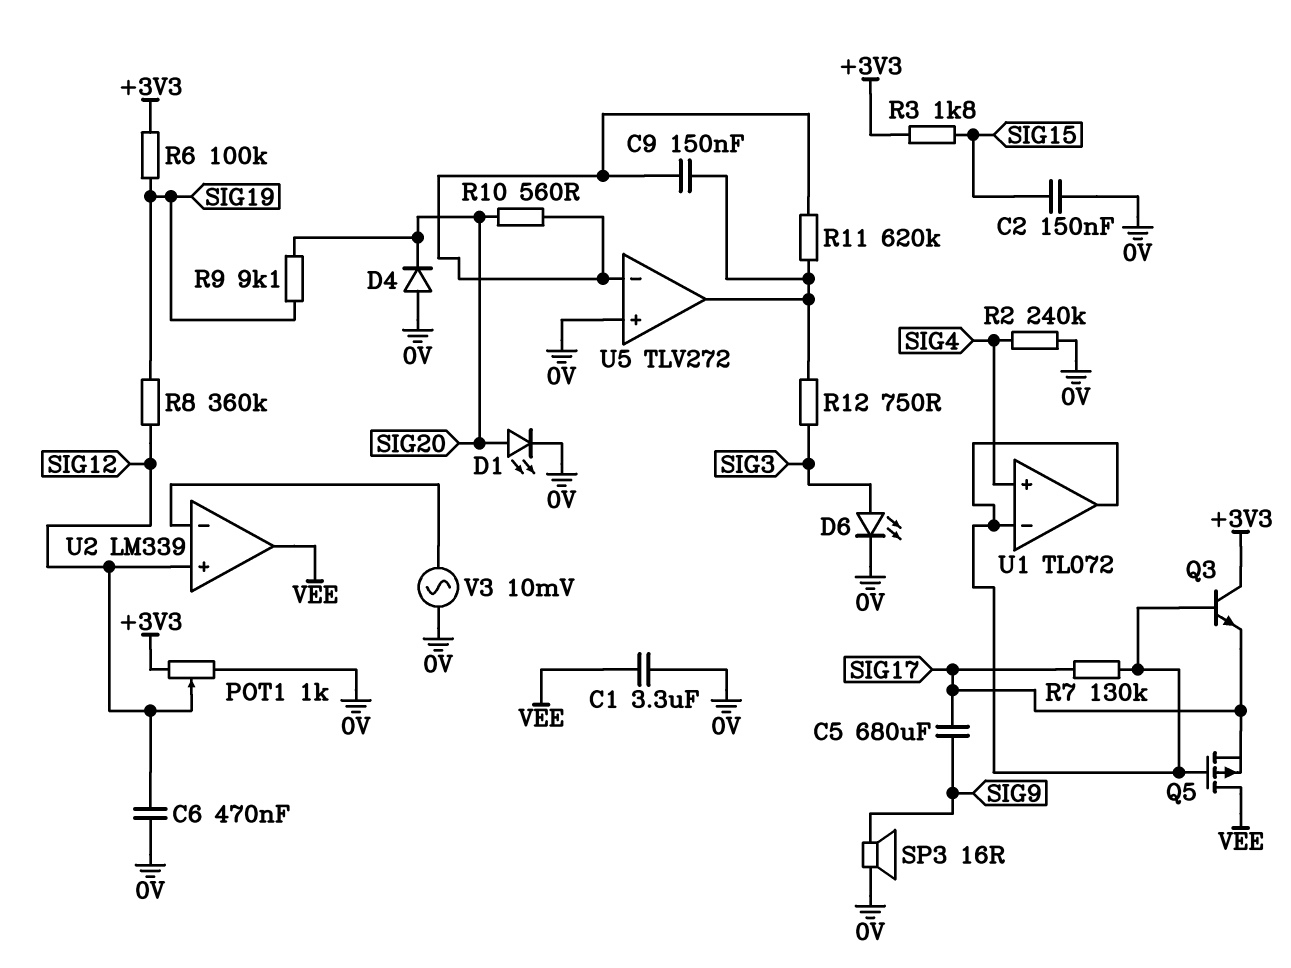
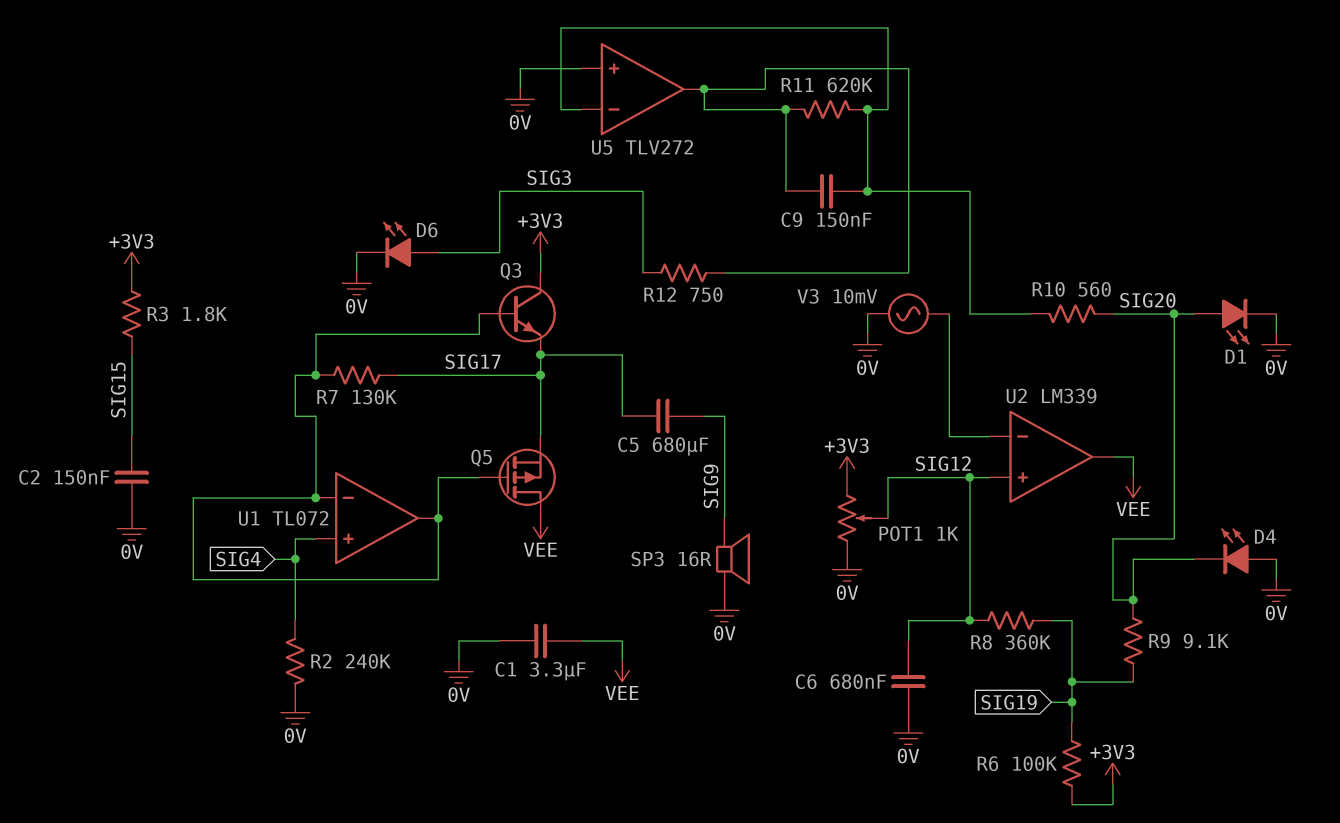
C6: 470nF (0V, SIG12) -> 680nF (0V, SIG12)
D4: diode (A 0V, K SIG20) -> LED (A 0V, K SIG20)

